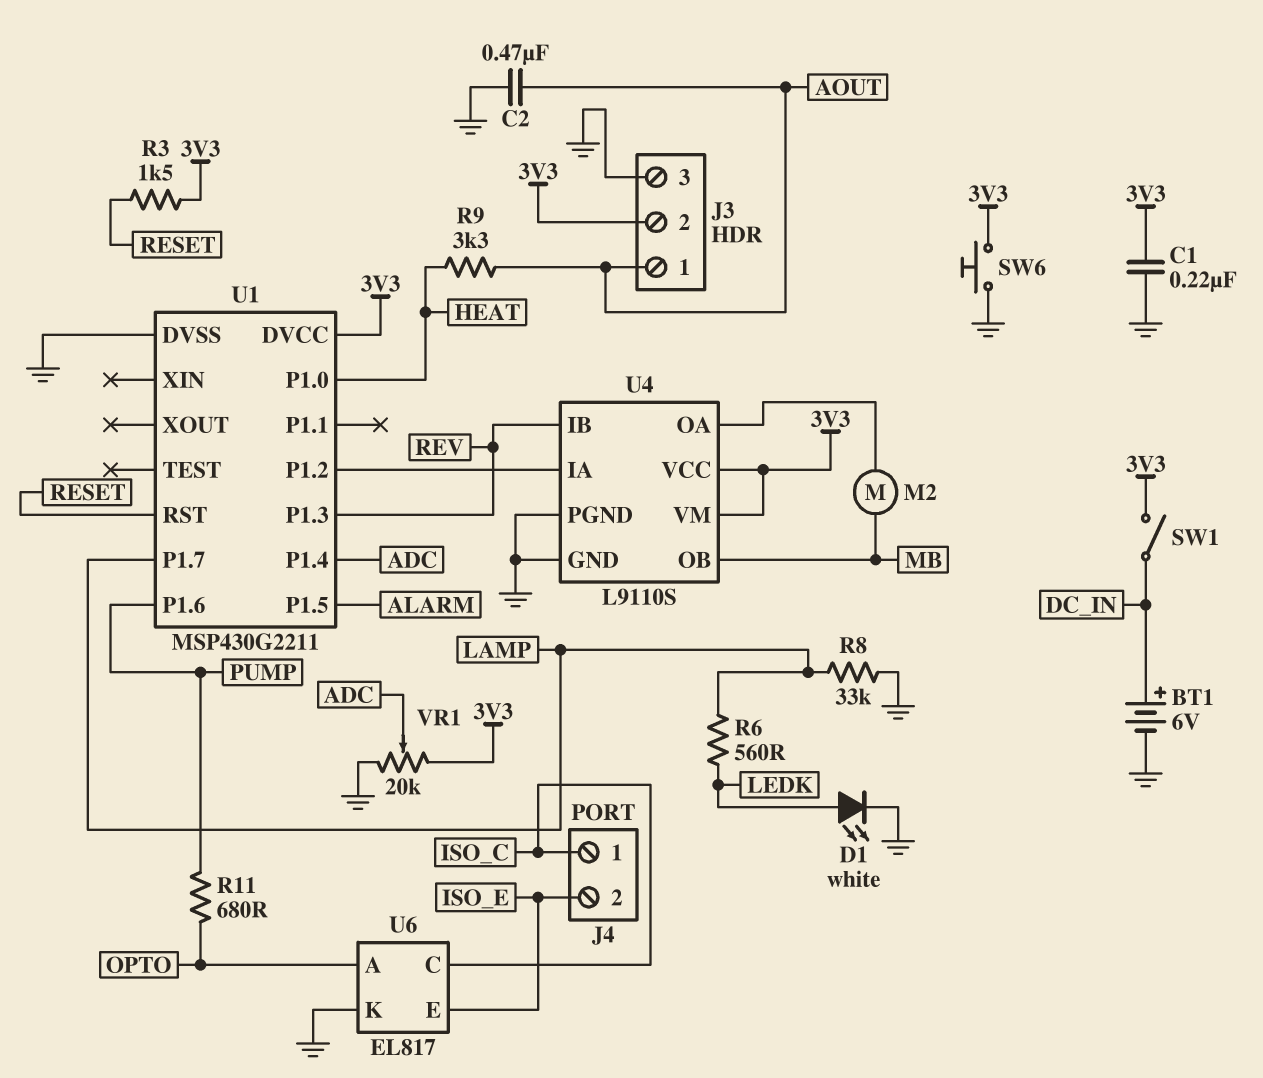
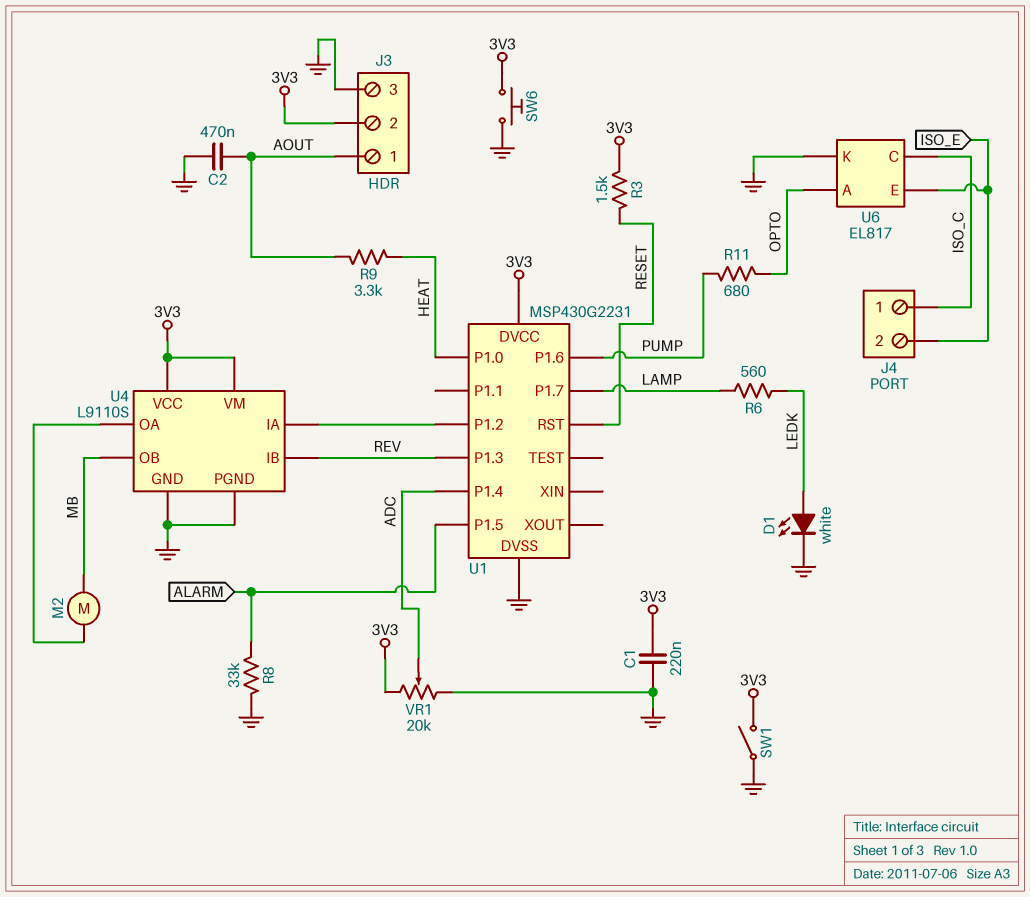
BT1: 6V (plus DC_IN, minus GND) -> none
R8: 33k (GND, LAMP) -> 33k (ALARM, GND)
SW1: switch (3V3, DC_IN) -> switch (3V3, GND)
U1: MSP430G2211 -> MSP430G2231

